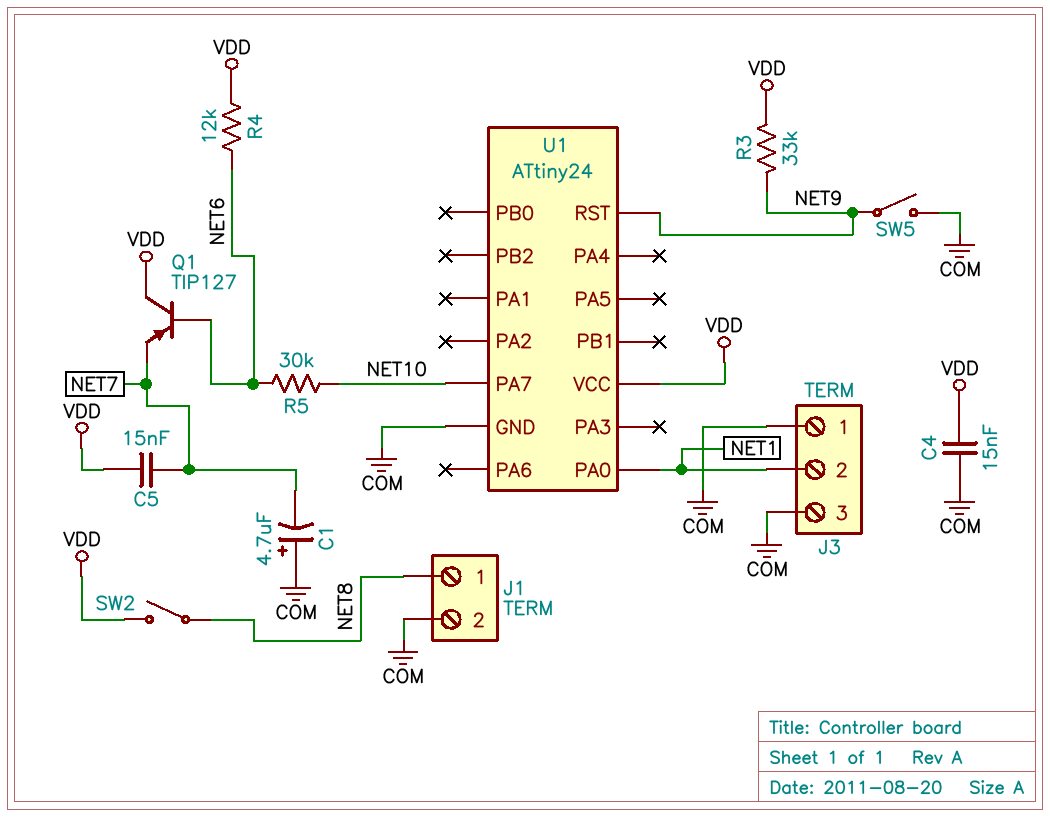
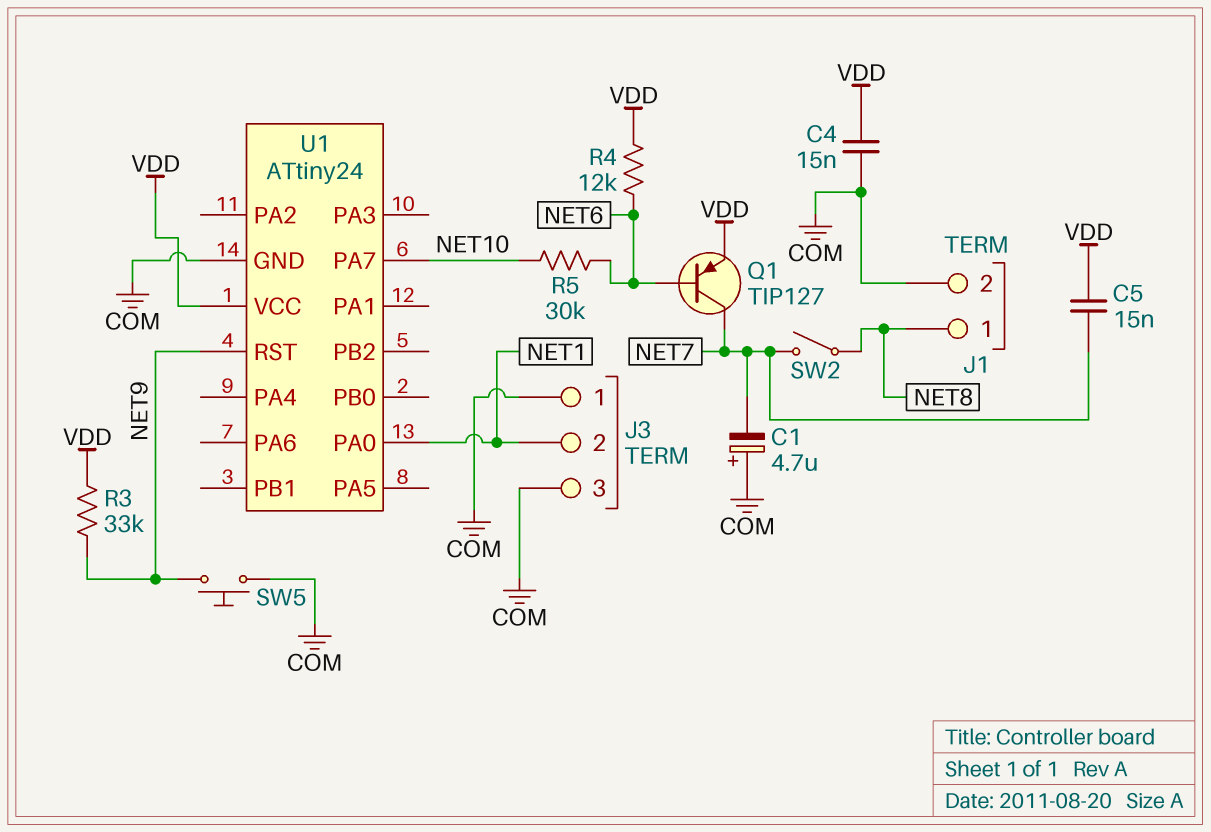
Q1: PNP TIP127 (B NET6, C VDD, E NET7) -> PNP TIP127 (B NET6, C NET7, E VDD)
SW2: switch (NET8, VDD) -> switch (NET7, NET8)
SW5: switch (COM, NET9) -> button (COM, NET9)

